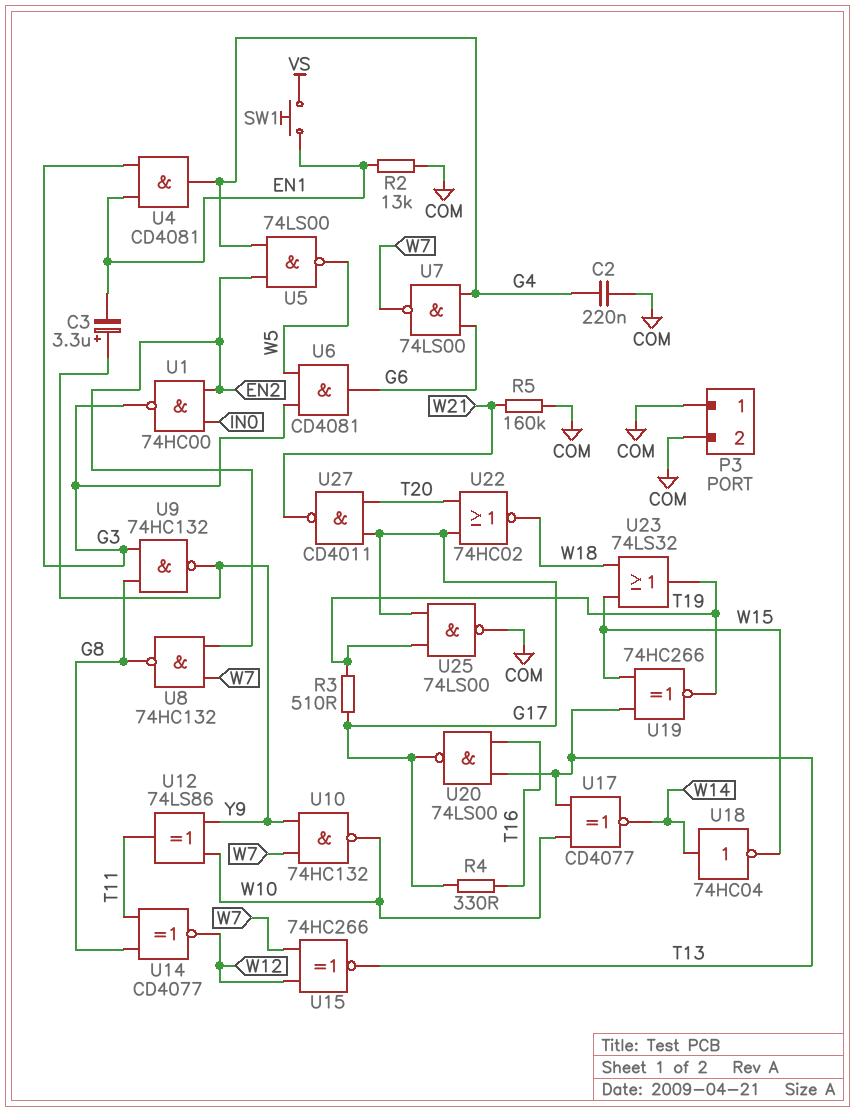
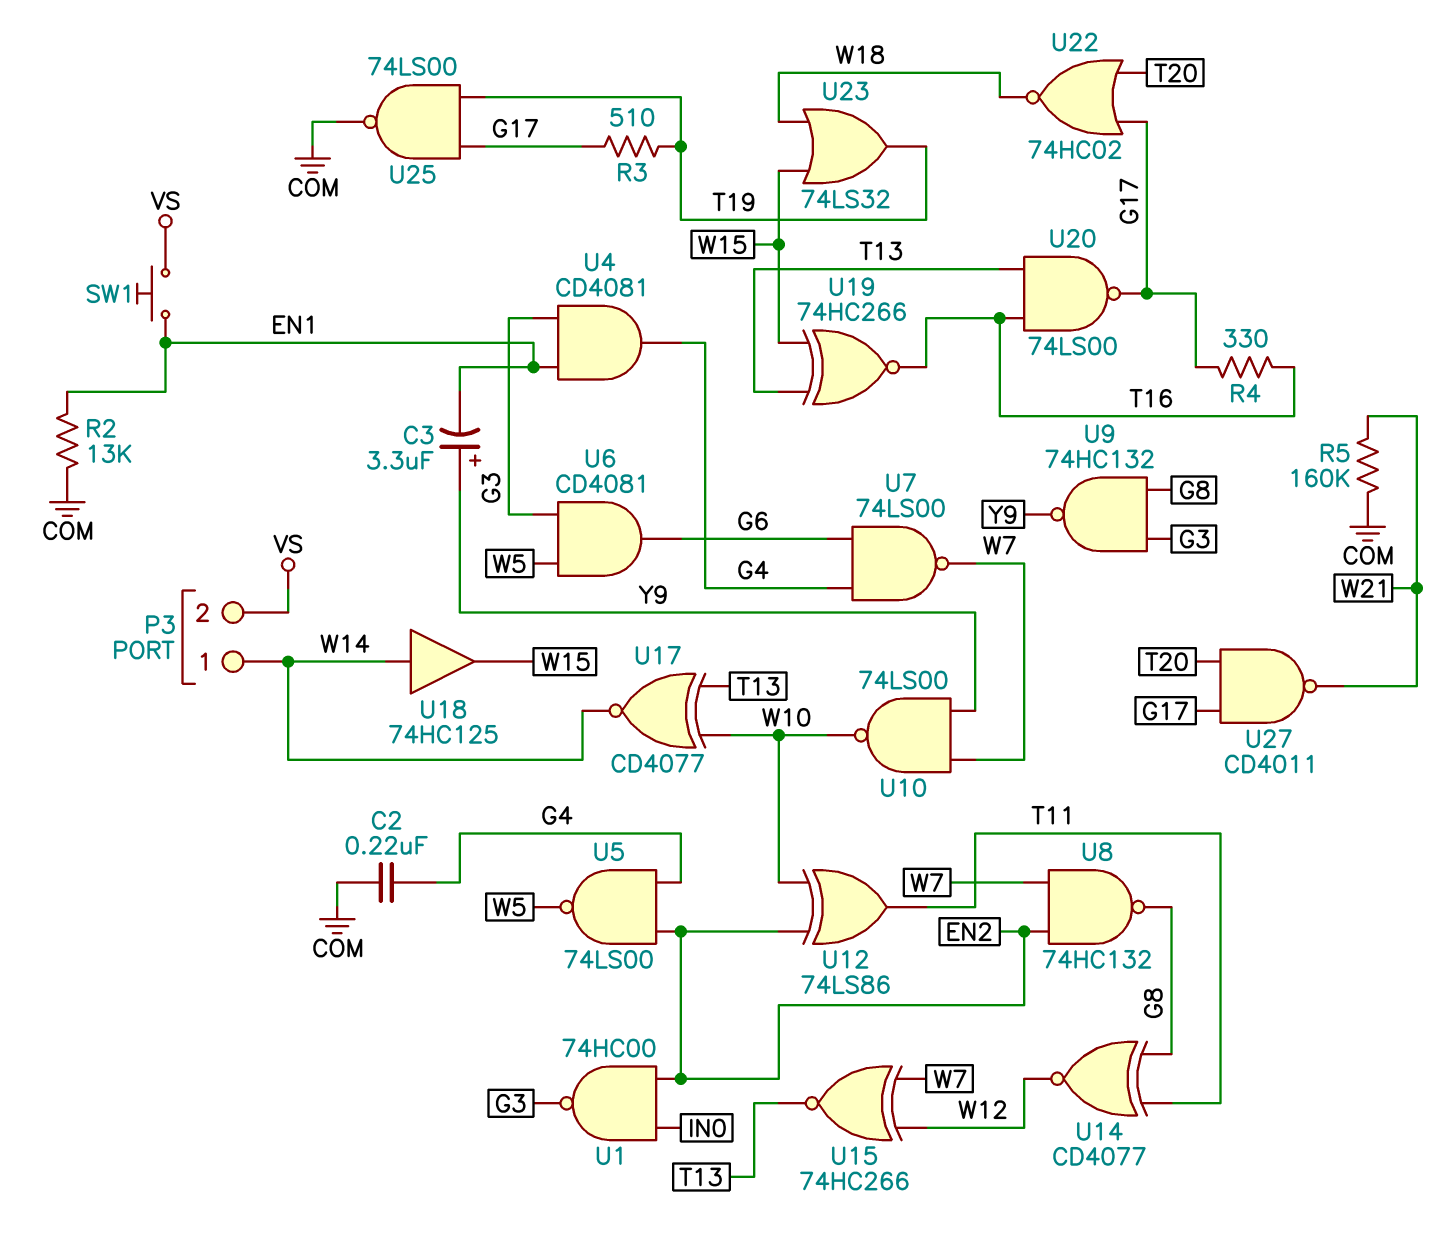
P3 pin 1: COM -> W14
P3 pin 2: COM -> VS
U10: NAND 74HC132 (in W7, in Y9, out W10) -> NAND 74LS00 (in W7, in Y9, out W10)
U12: XOR 74LS86 (in W10, in Y9, out T11) -> XOR 74LS86 (in EN2, in W10, out T11)
U18: NOT 74HC04 (in W14, out W15) -> buffer 74HC125 (in W14, out W15)
U19: XNOR 74HC266 (in T13, in W15, out T19) -> XNOR 74HC266 (in T13, in W15, out T16)

